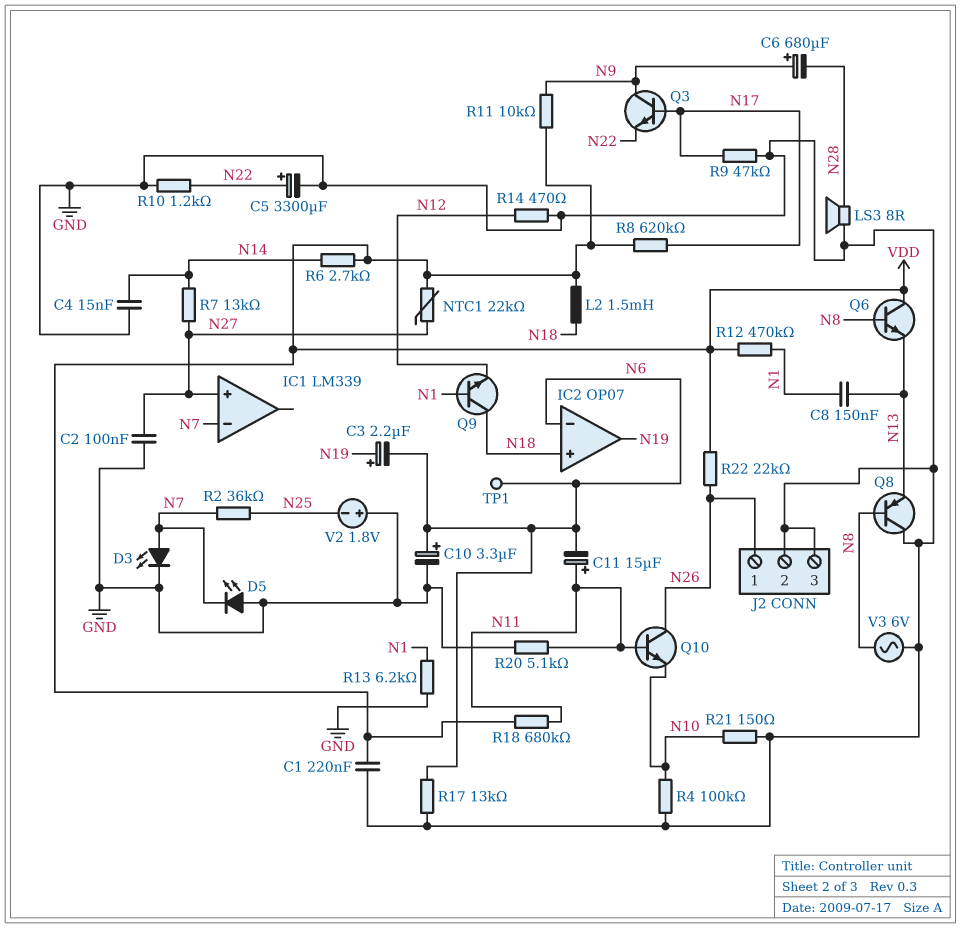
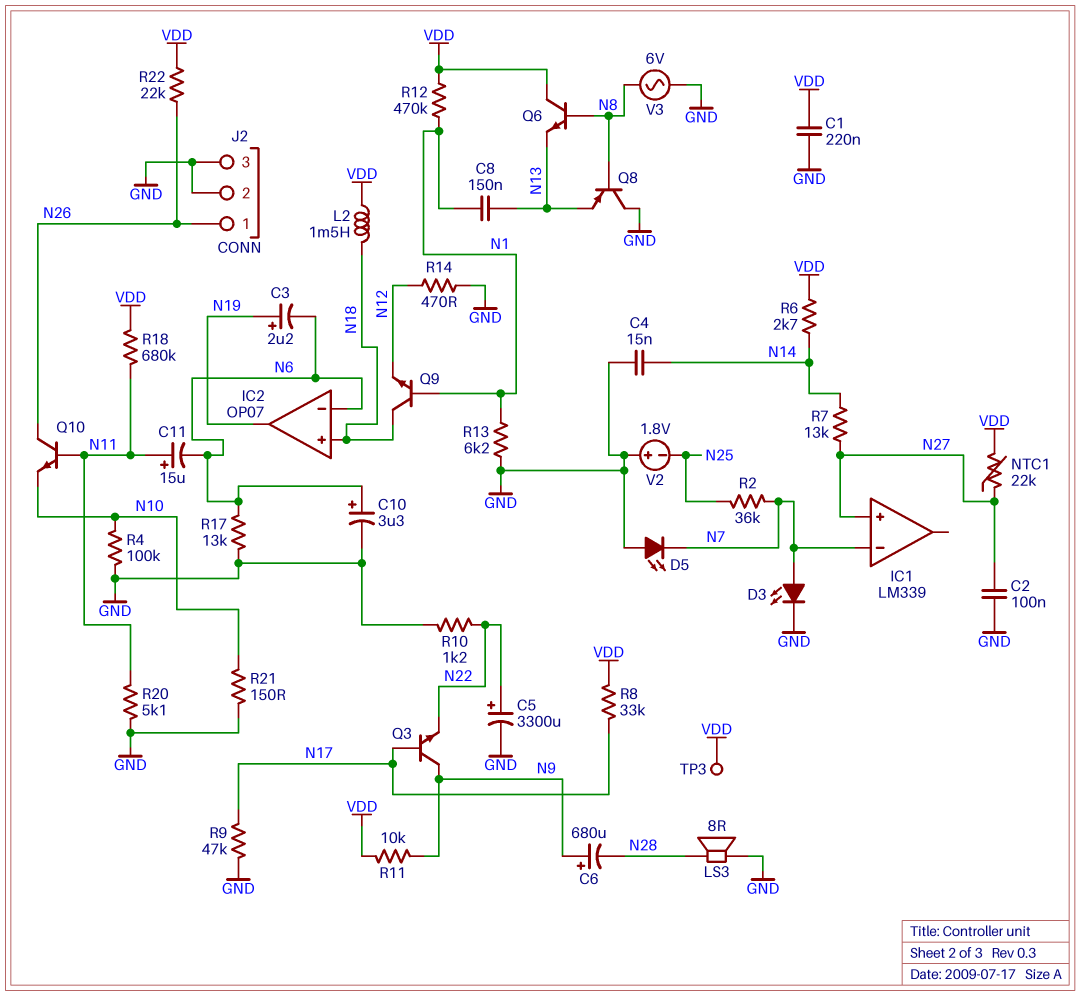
R8: 620k (N17, VDD) -> 33k (N17, VDD)
TP1: test point (N6) -> none
TP3: none -> test point (VDD)

